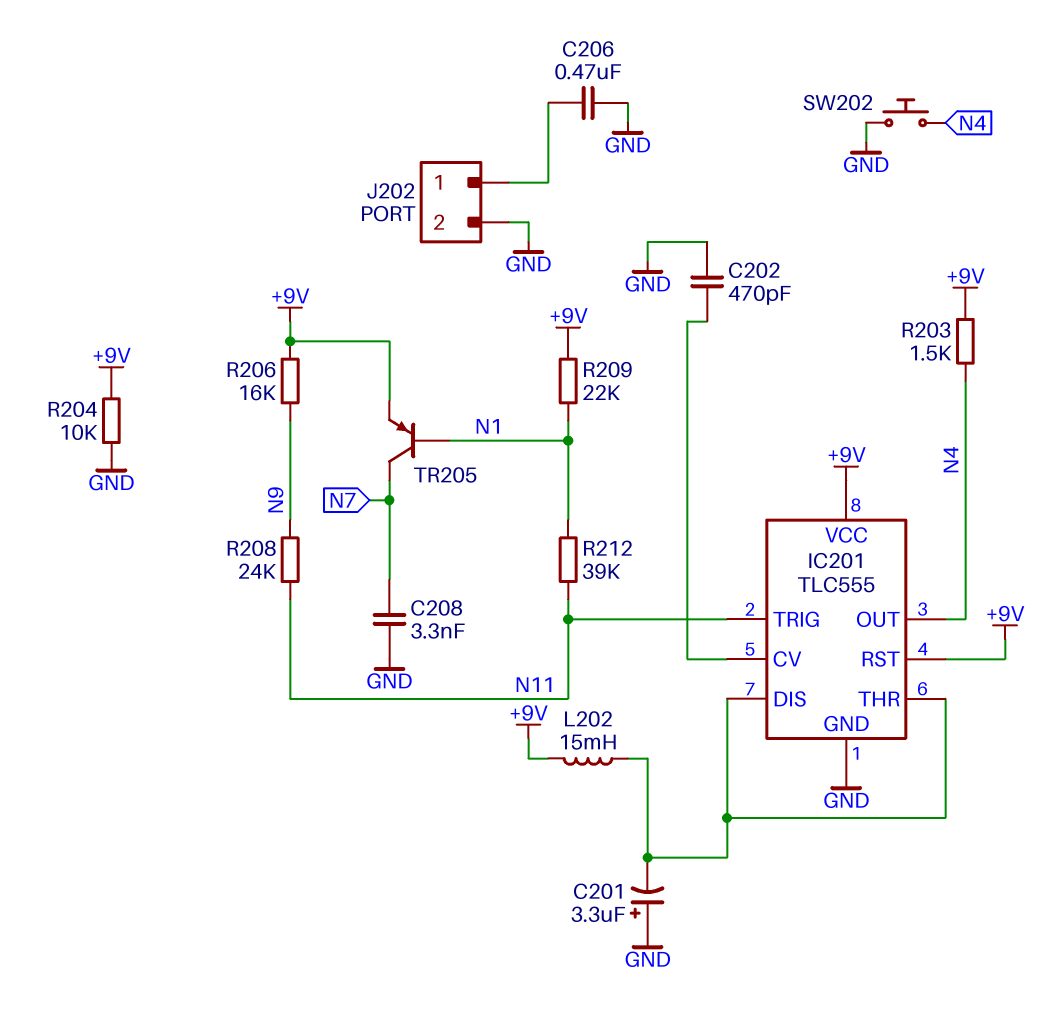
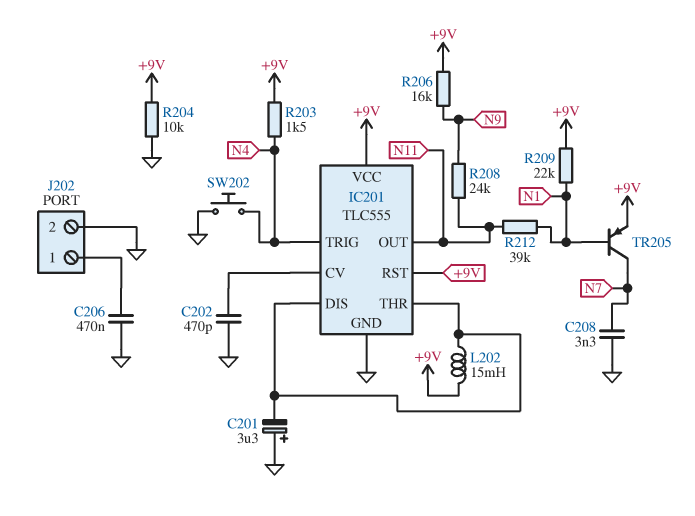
IC201 pin OUT: N4 -> N11
IC201 pin TRIG: N11 -> N4

